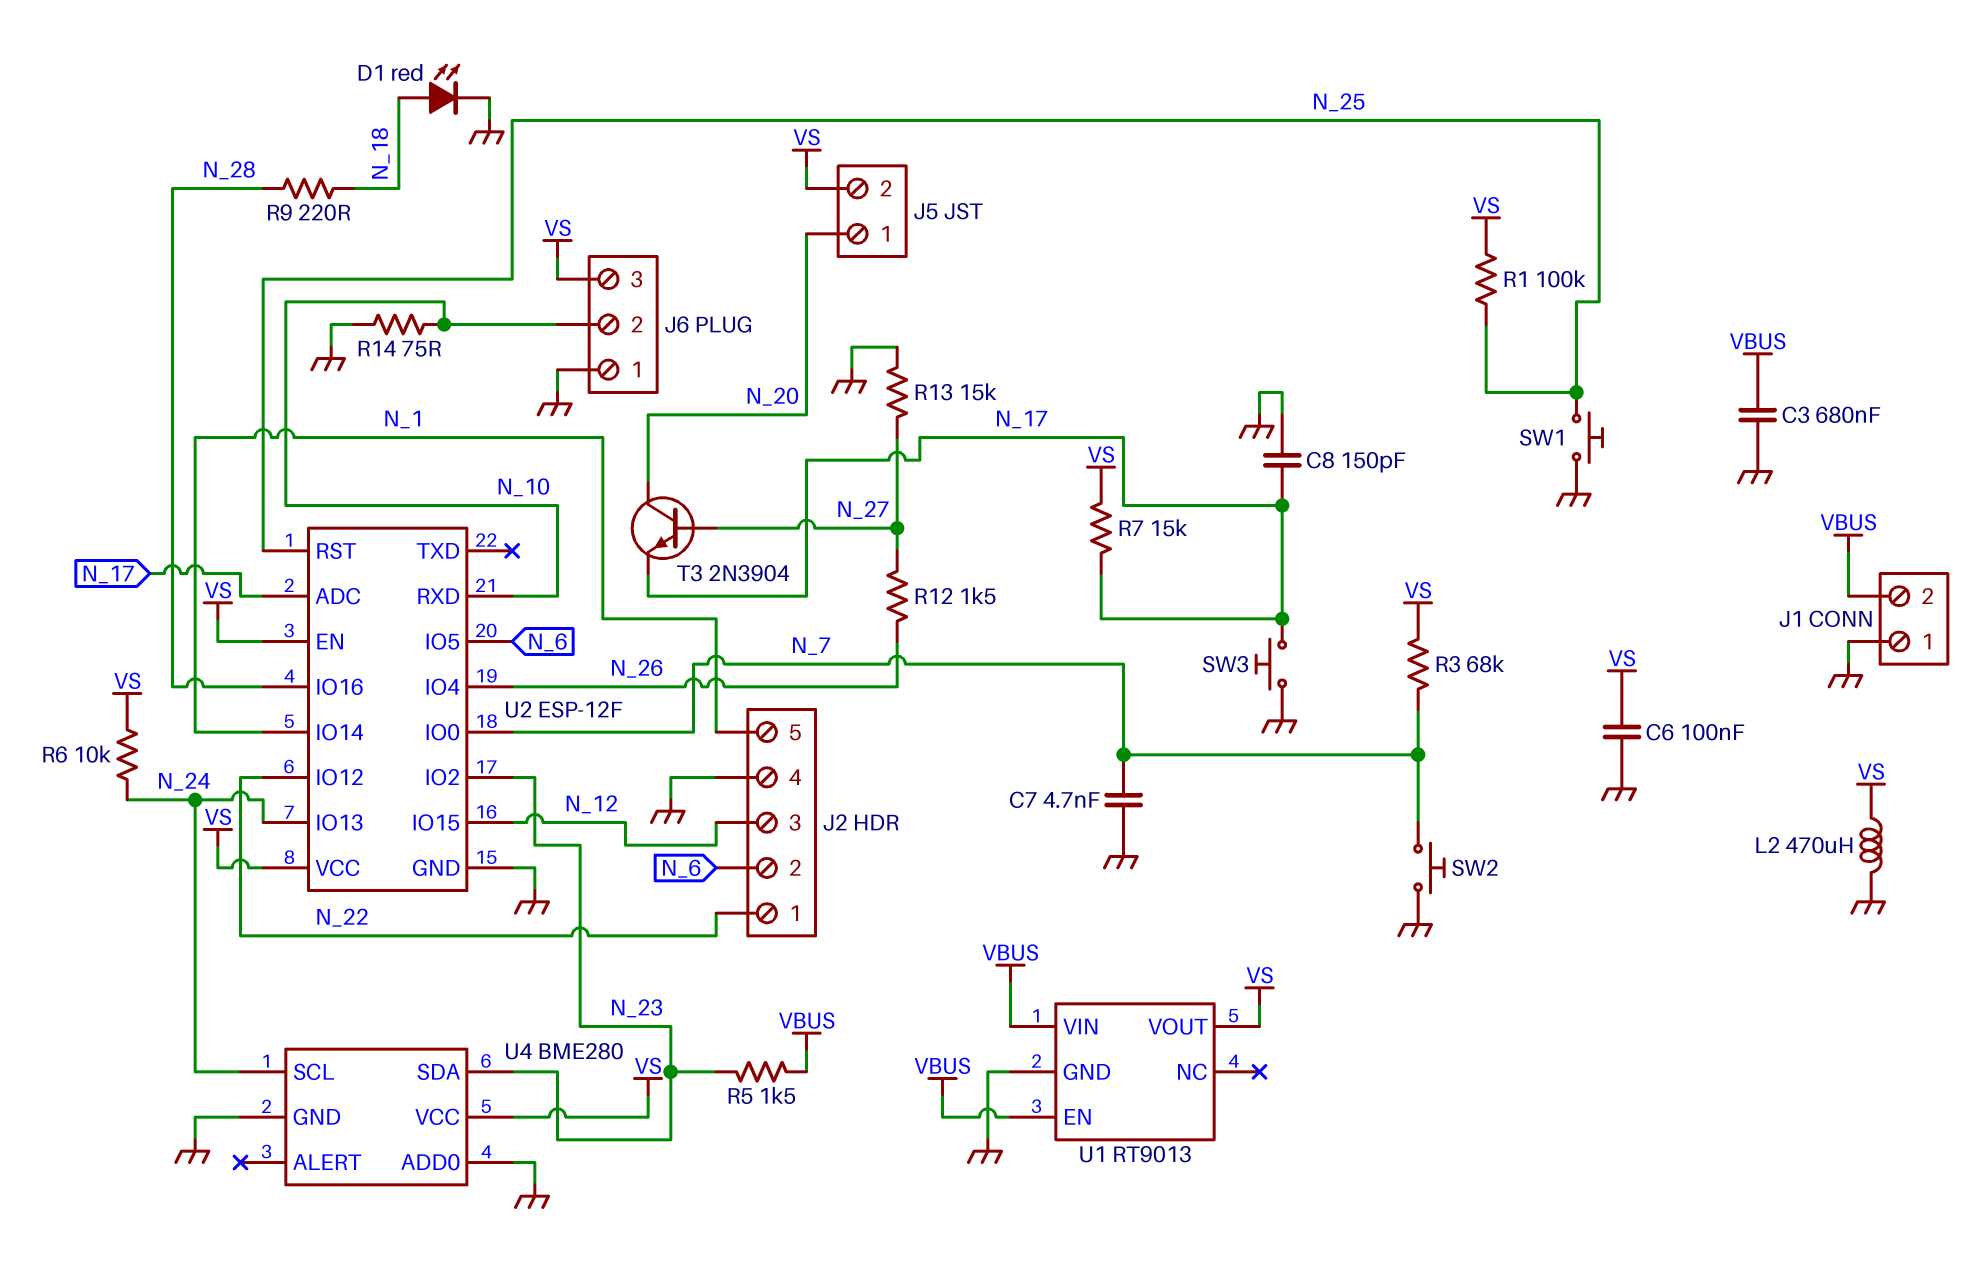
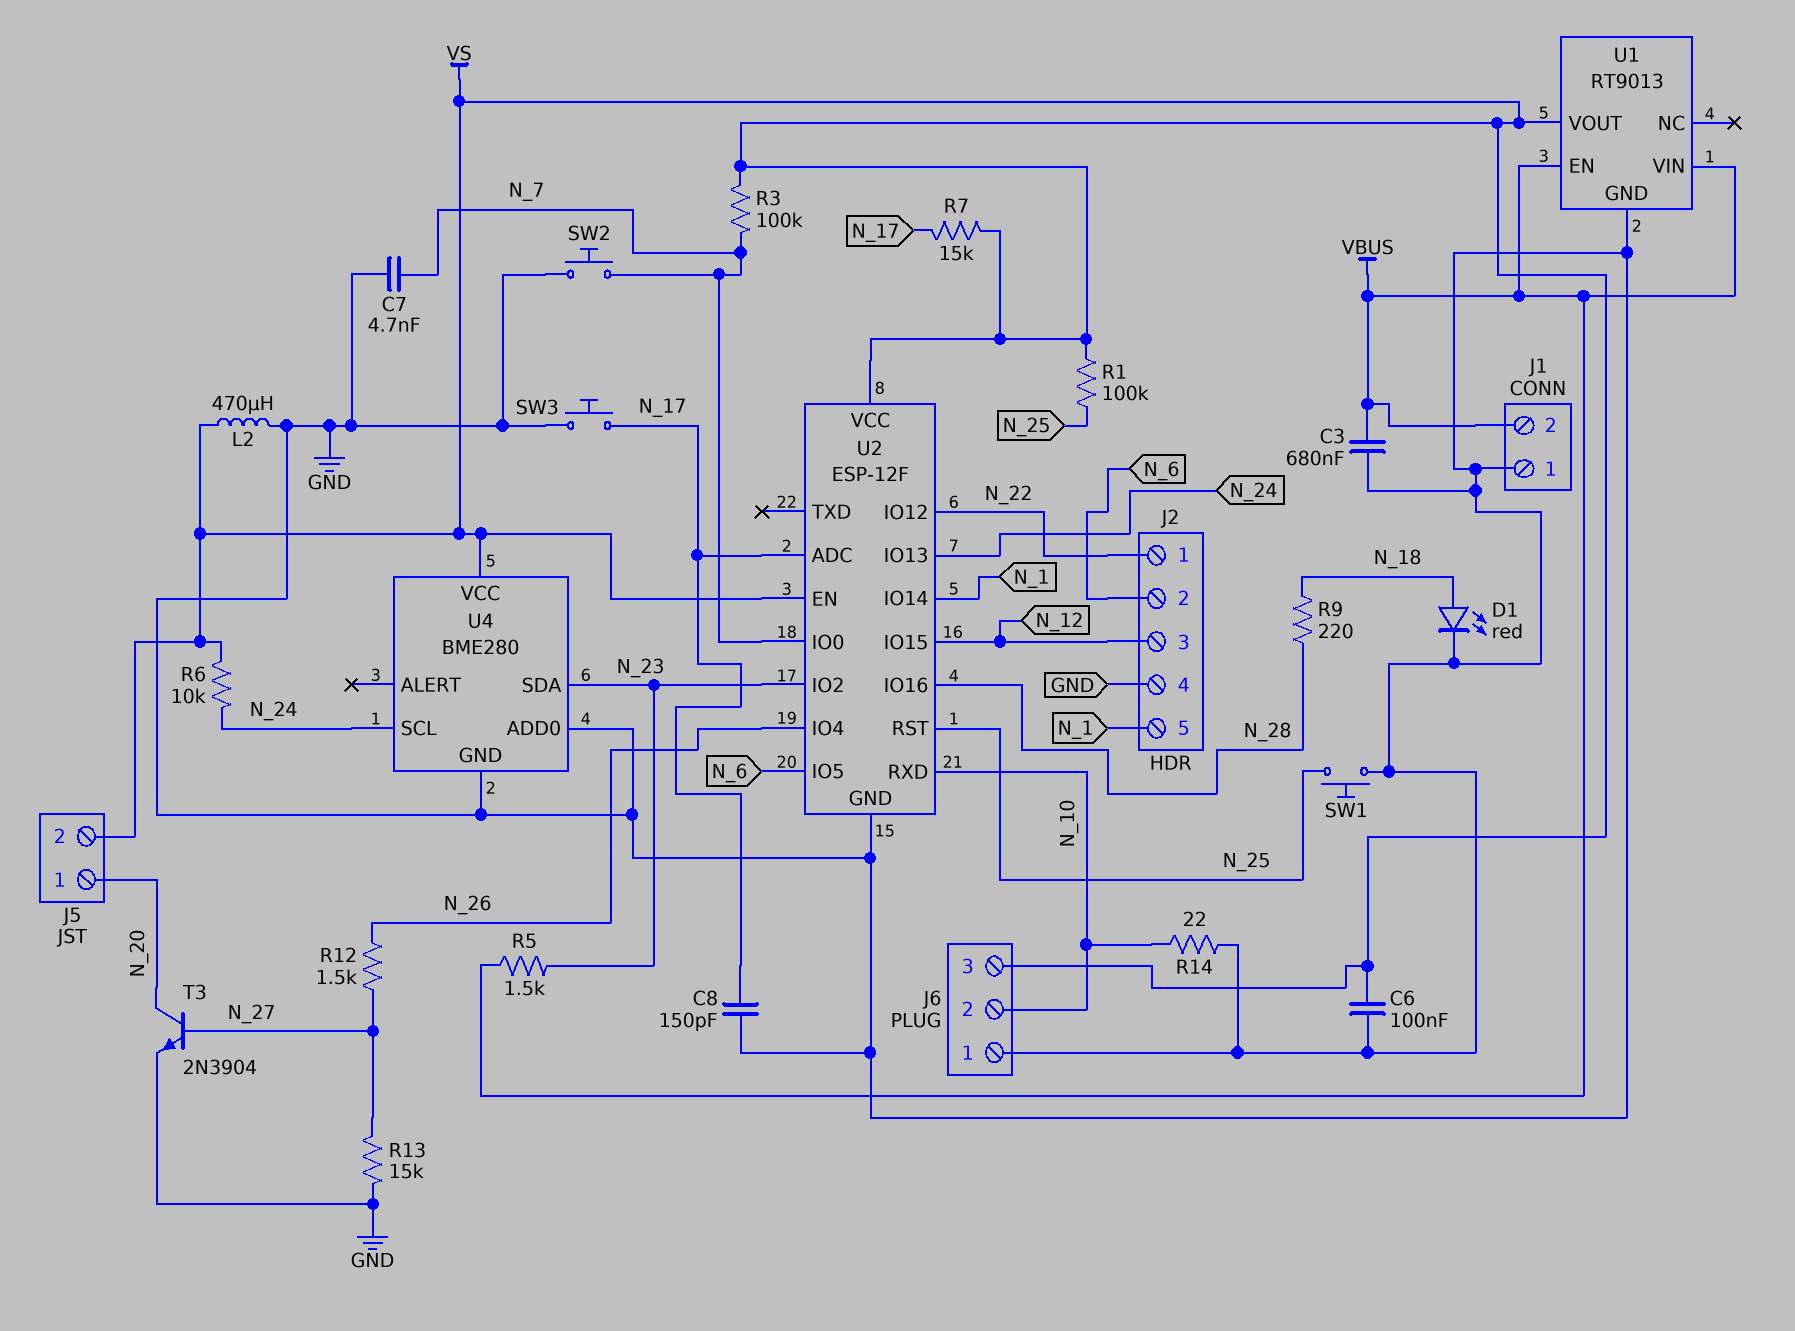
R3: 68k (N_7, VS) -> 100k (N_7, VS)
R14: 75 (GND, N_10) -> 22 (GND, N_10)
T3: NPN 2N3904 (B N_27, C N_20, E N_17) -> NPN 2N3904 (B N_27, C N_20, E GND)

